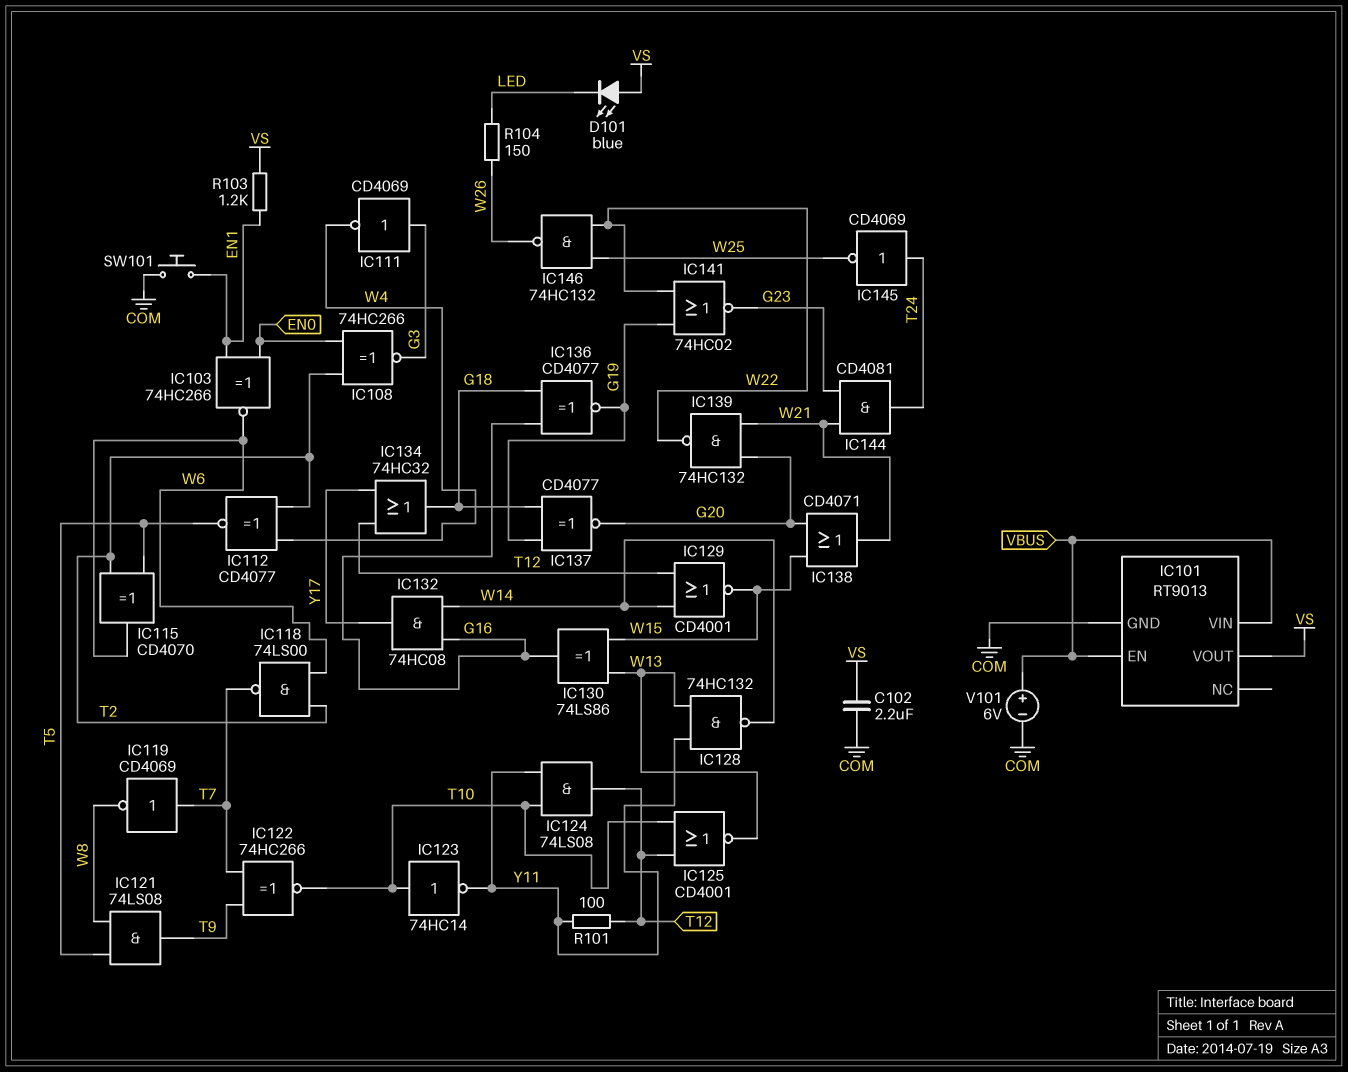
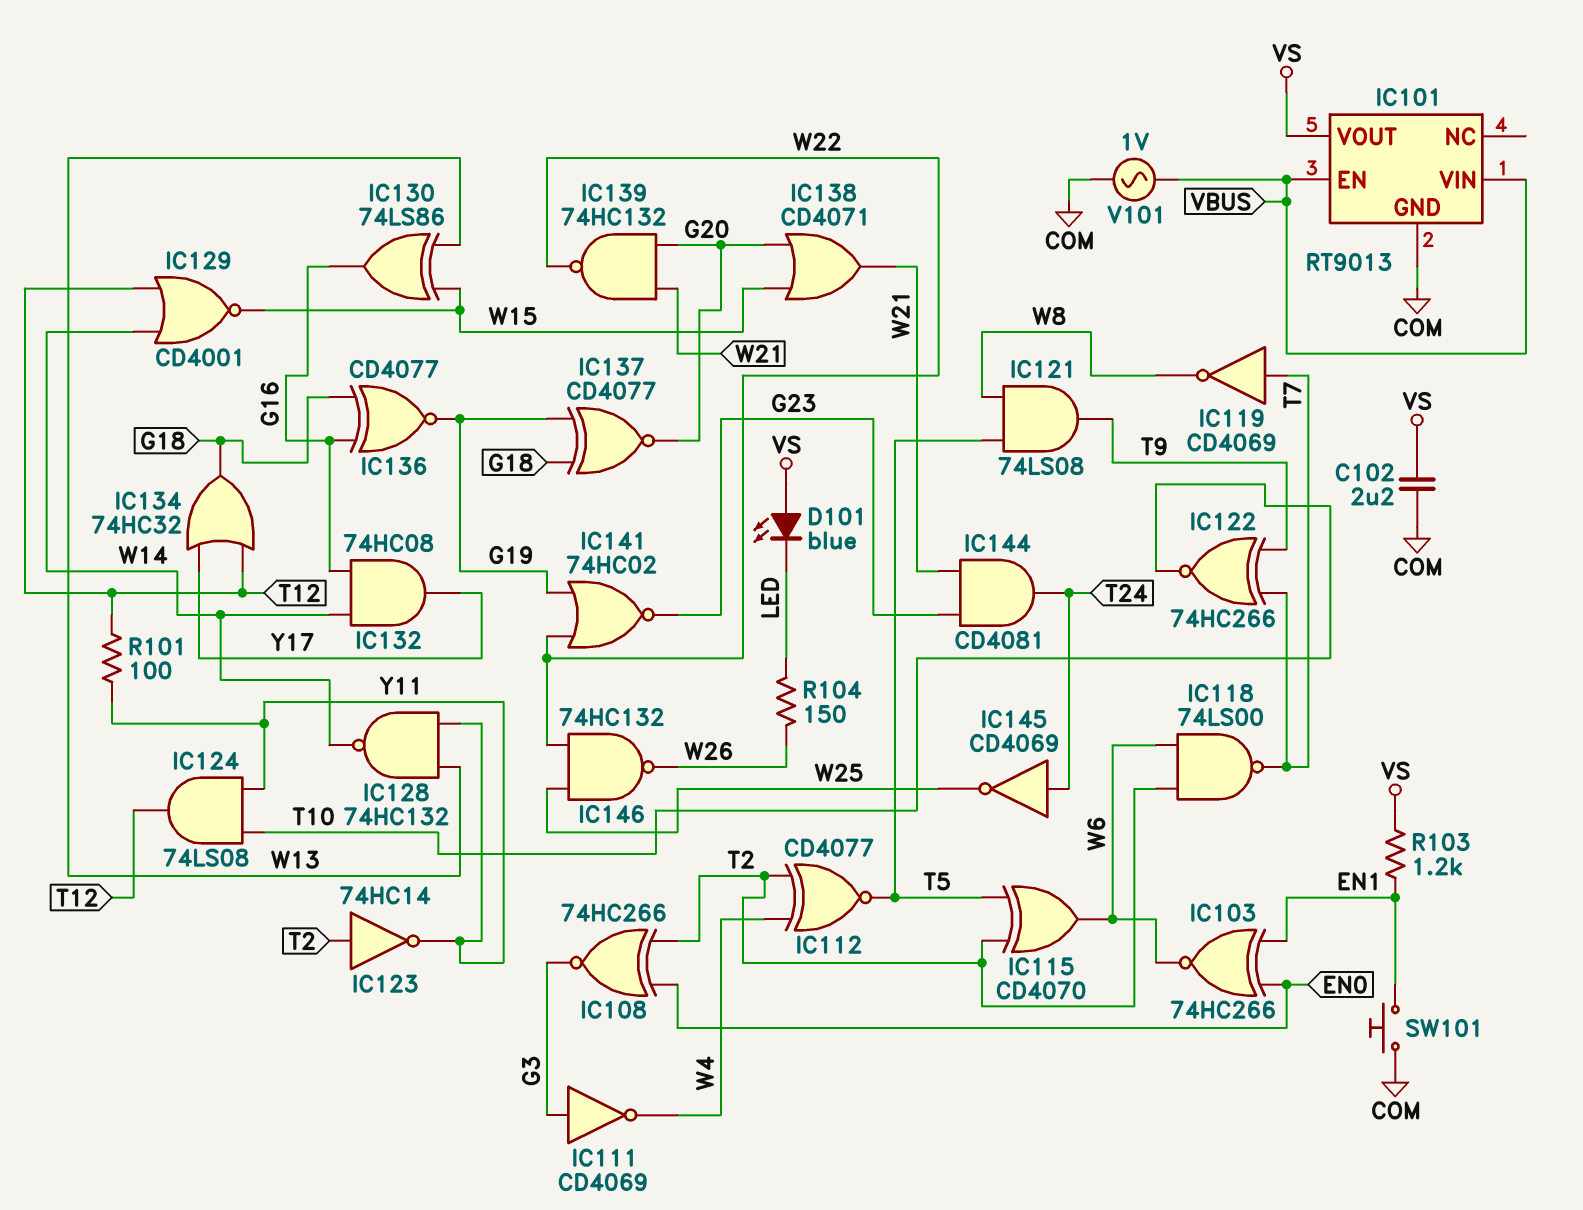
IC123: NOT 74HC14 (in T10, out Y11) -> NOT 74HC14 (in T2, out Y11)
IC125: NOR CD4001 (in T10, in T12, out W13) -> none
V101: 6V (plus VBUS, minus COM) -> AC 1V (COM, VBUS)

